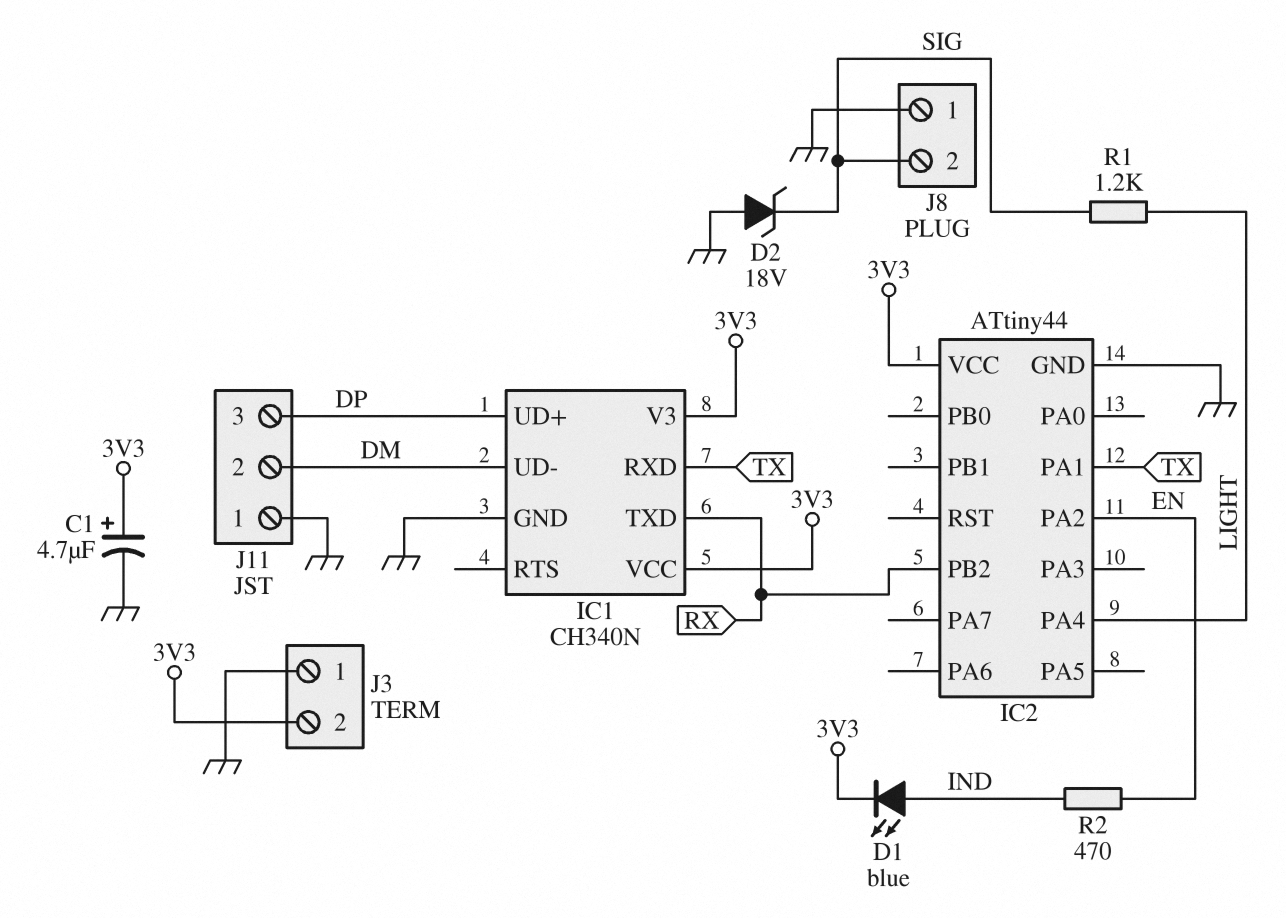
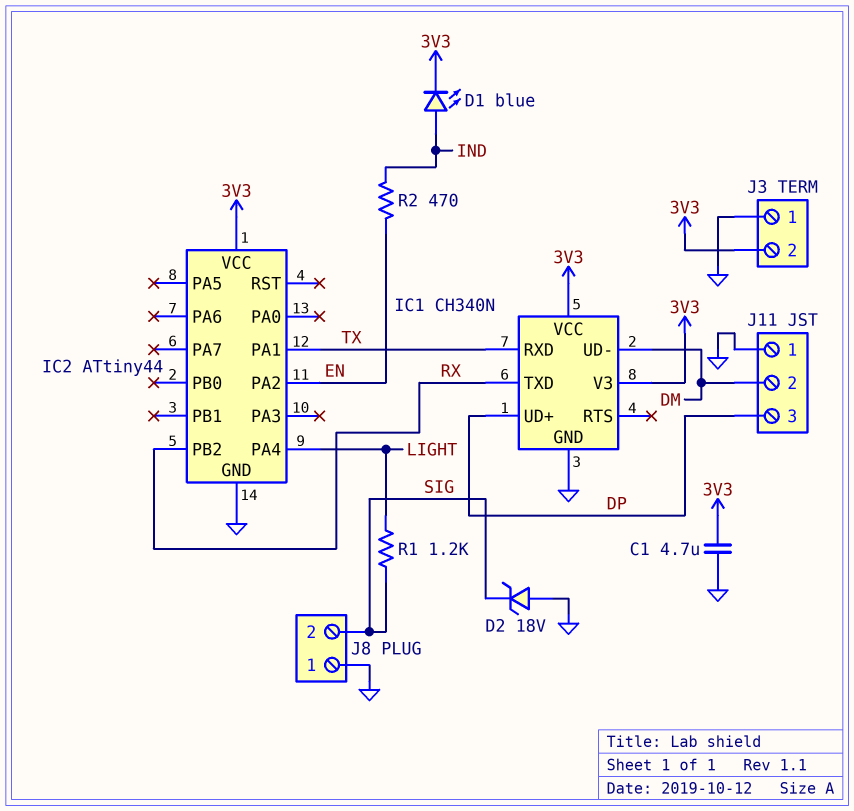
C1: 4.7uF (plus 3V3, minus GND) -> 4.7uF (3V3, GND)

